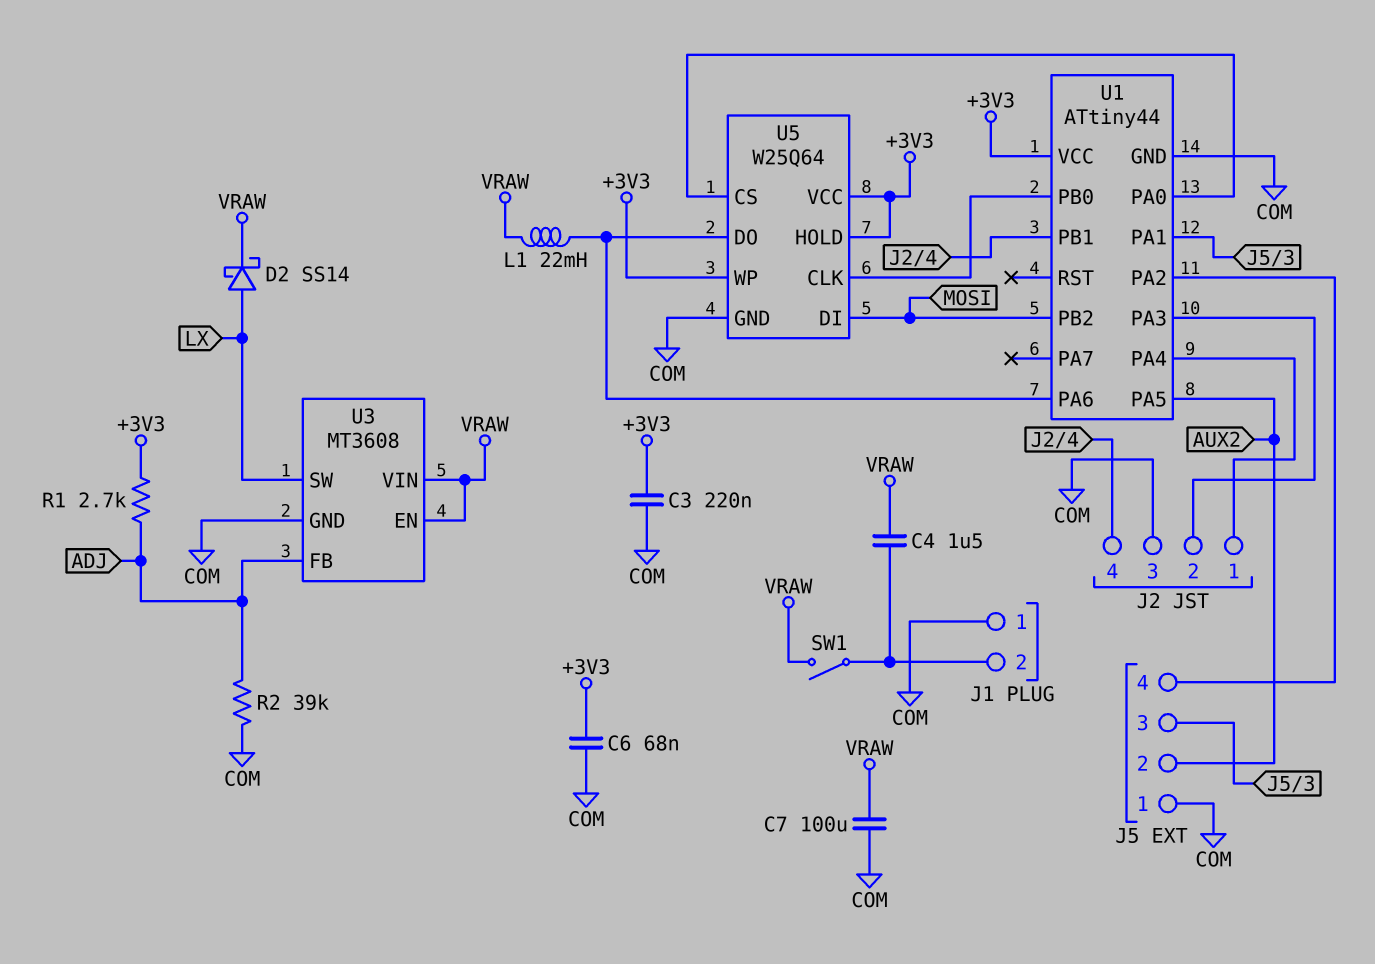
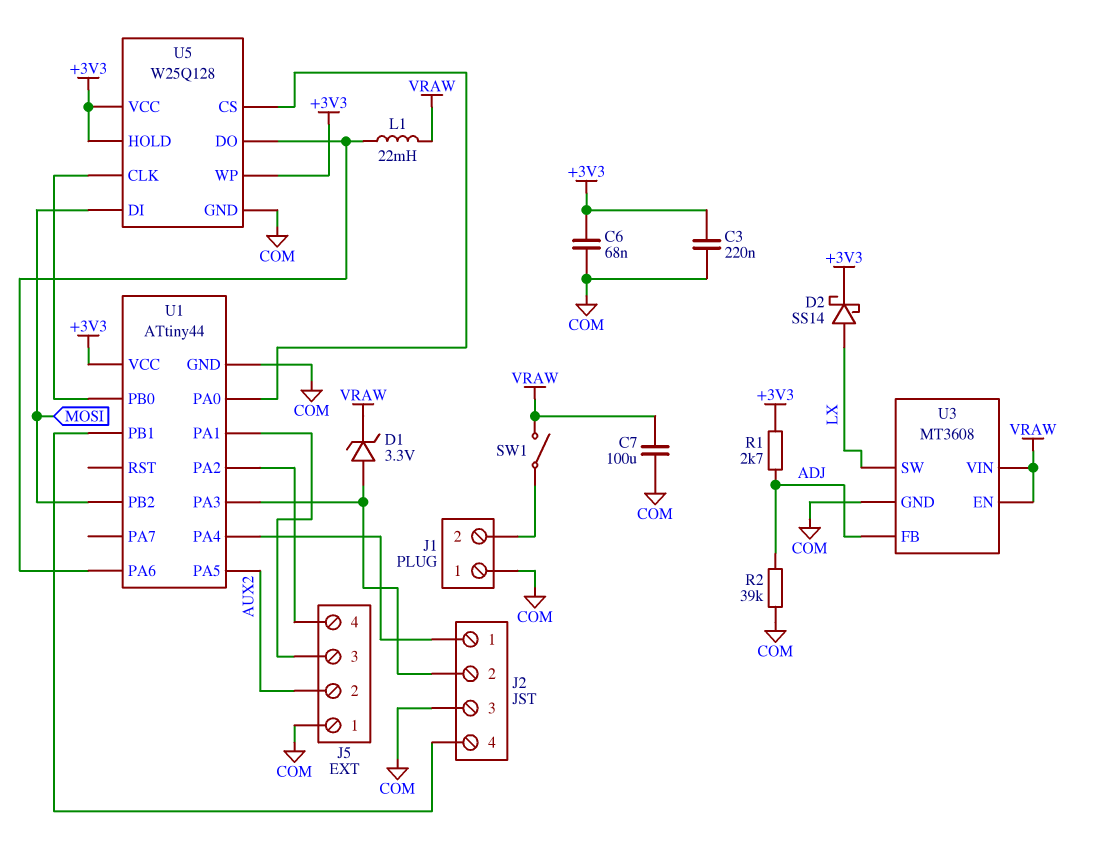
C4: 1.5uF (J1/2, VRAW) -> none
D1: none -> zener 3.3V (A J2/2, K VRAW)
D2: schottky SS14 (A LX, K VRAW) -> schottky SS14 (A LX, K +3V3)
U5: W25Q64 -> W25Q128

